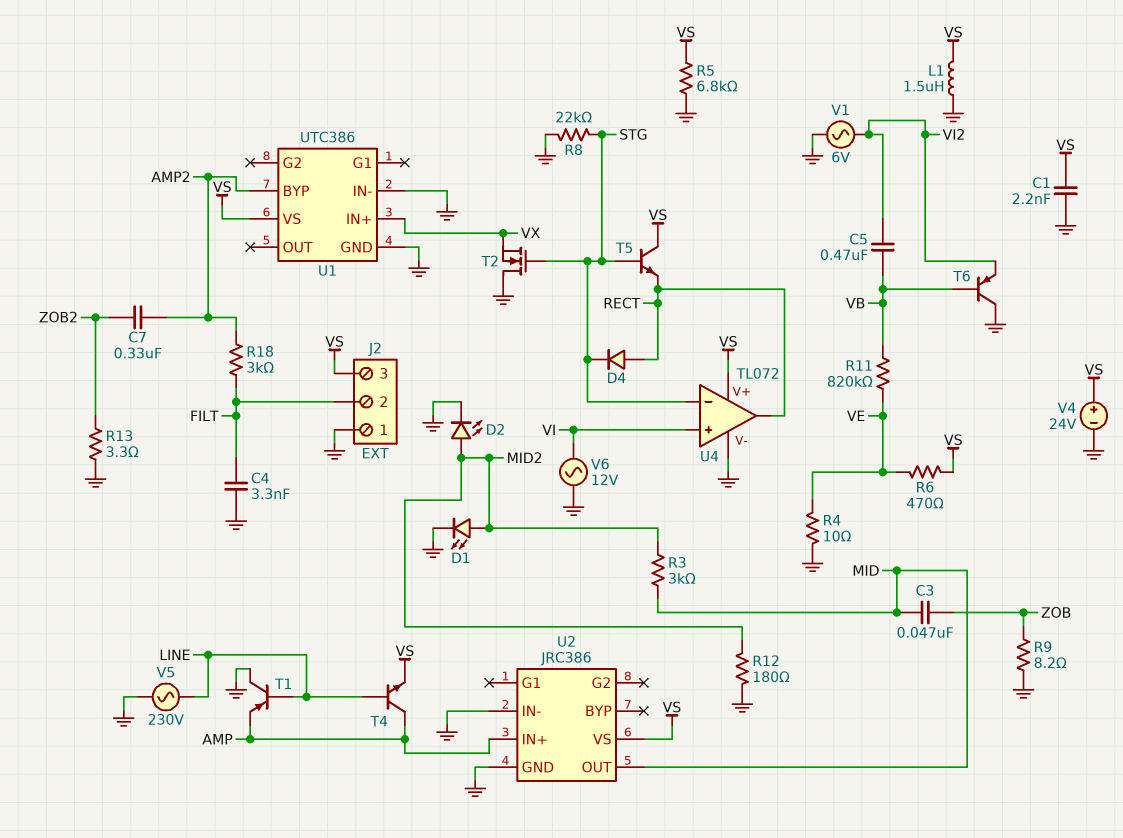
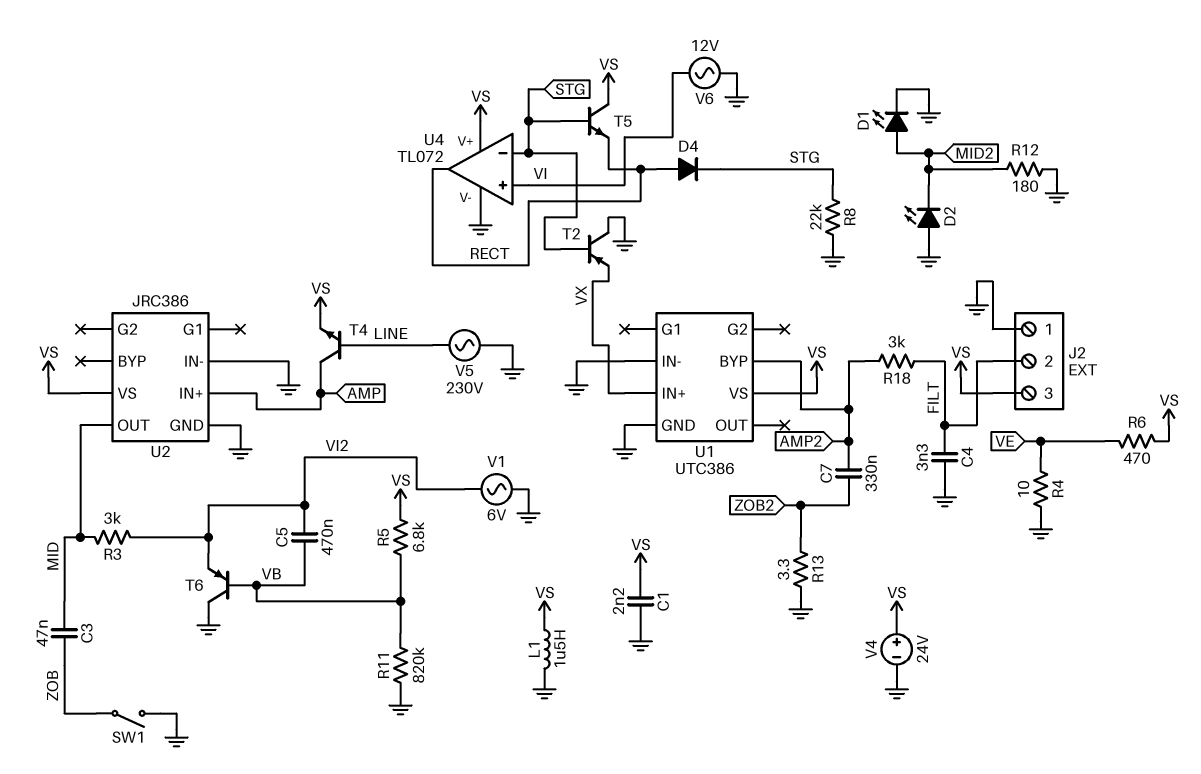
D2: LED (A MID2, K GND) -> LED (A GND, K MID2)
R3: 3k (MID, MID2) -> 3k (MID, VI2)
R5: 6.8k (GND, VS) -> 6.8k (VB, VS)
R9: 8.2 (GND, ZOB) -> none
R11: 820k (VB, VE) -> 820k (GND, VB)
SW1: none -> switch (GND, ZOB)
T1: PNP (B LINE, C GND, E AMP) -> none
T2: NMOS (G STG, D GND, S VX) -> PNP (B STG, C GND, E VX)

